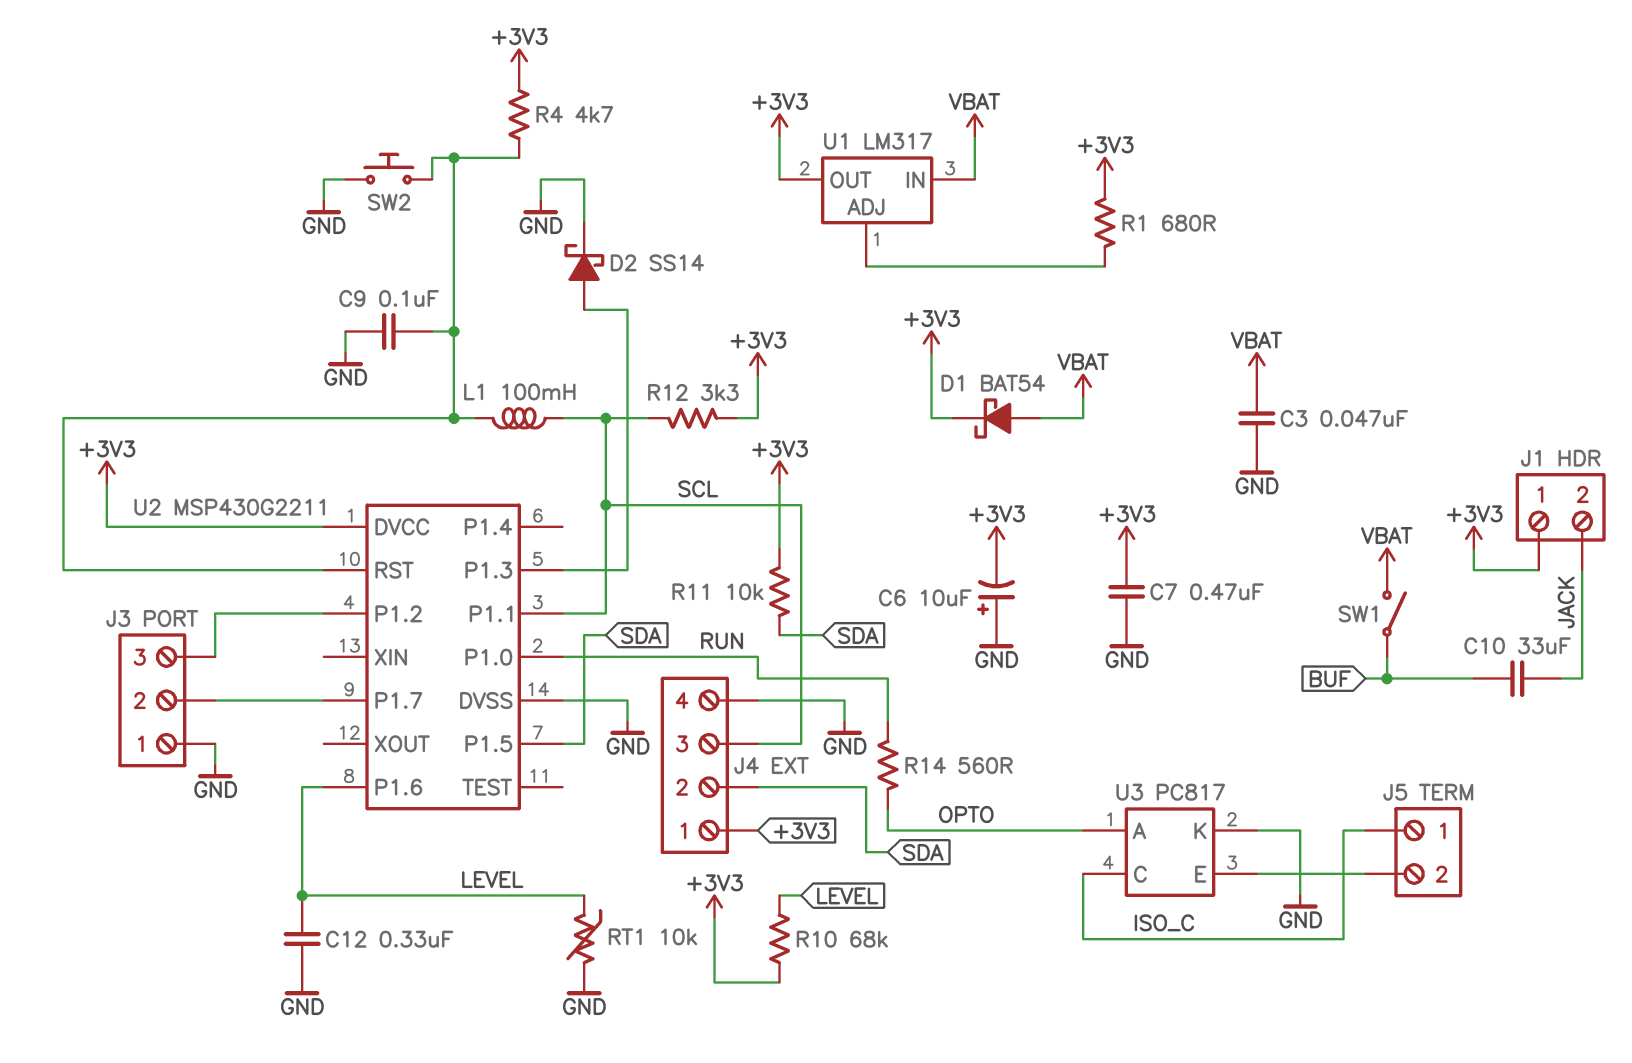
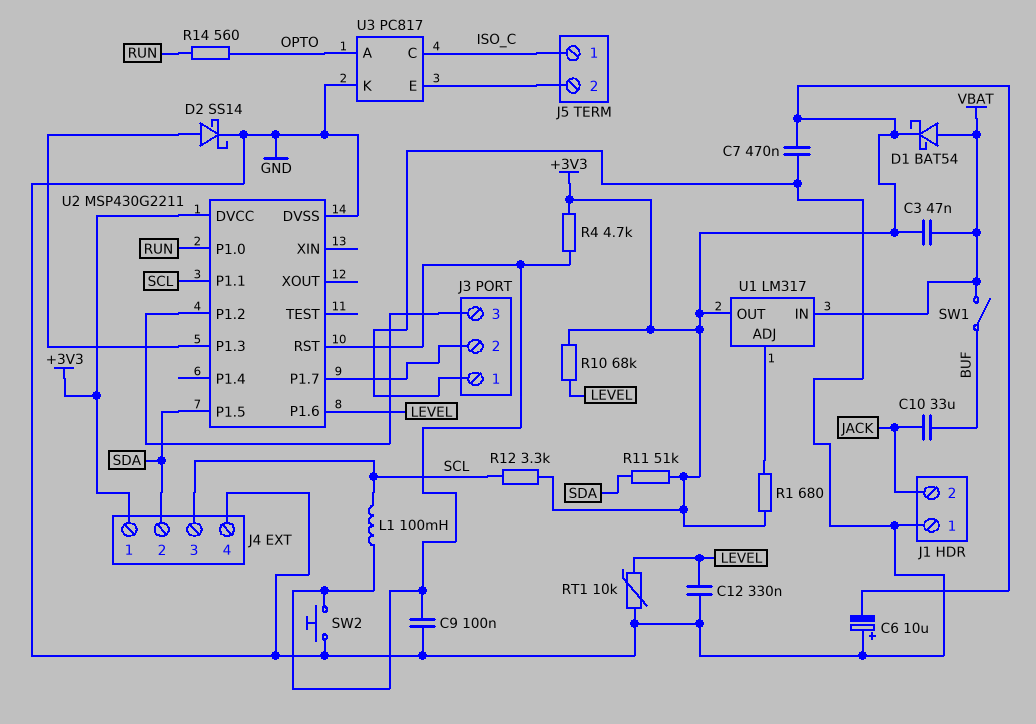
C3: 47nF (GND, VBAT) -> 47nF (+3V3, VBAT)
J1 pin 1: +3V3 -> GND
R11: 10k (+3V3, SDA) -> 51k (+3V3, SDA)

